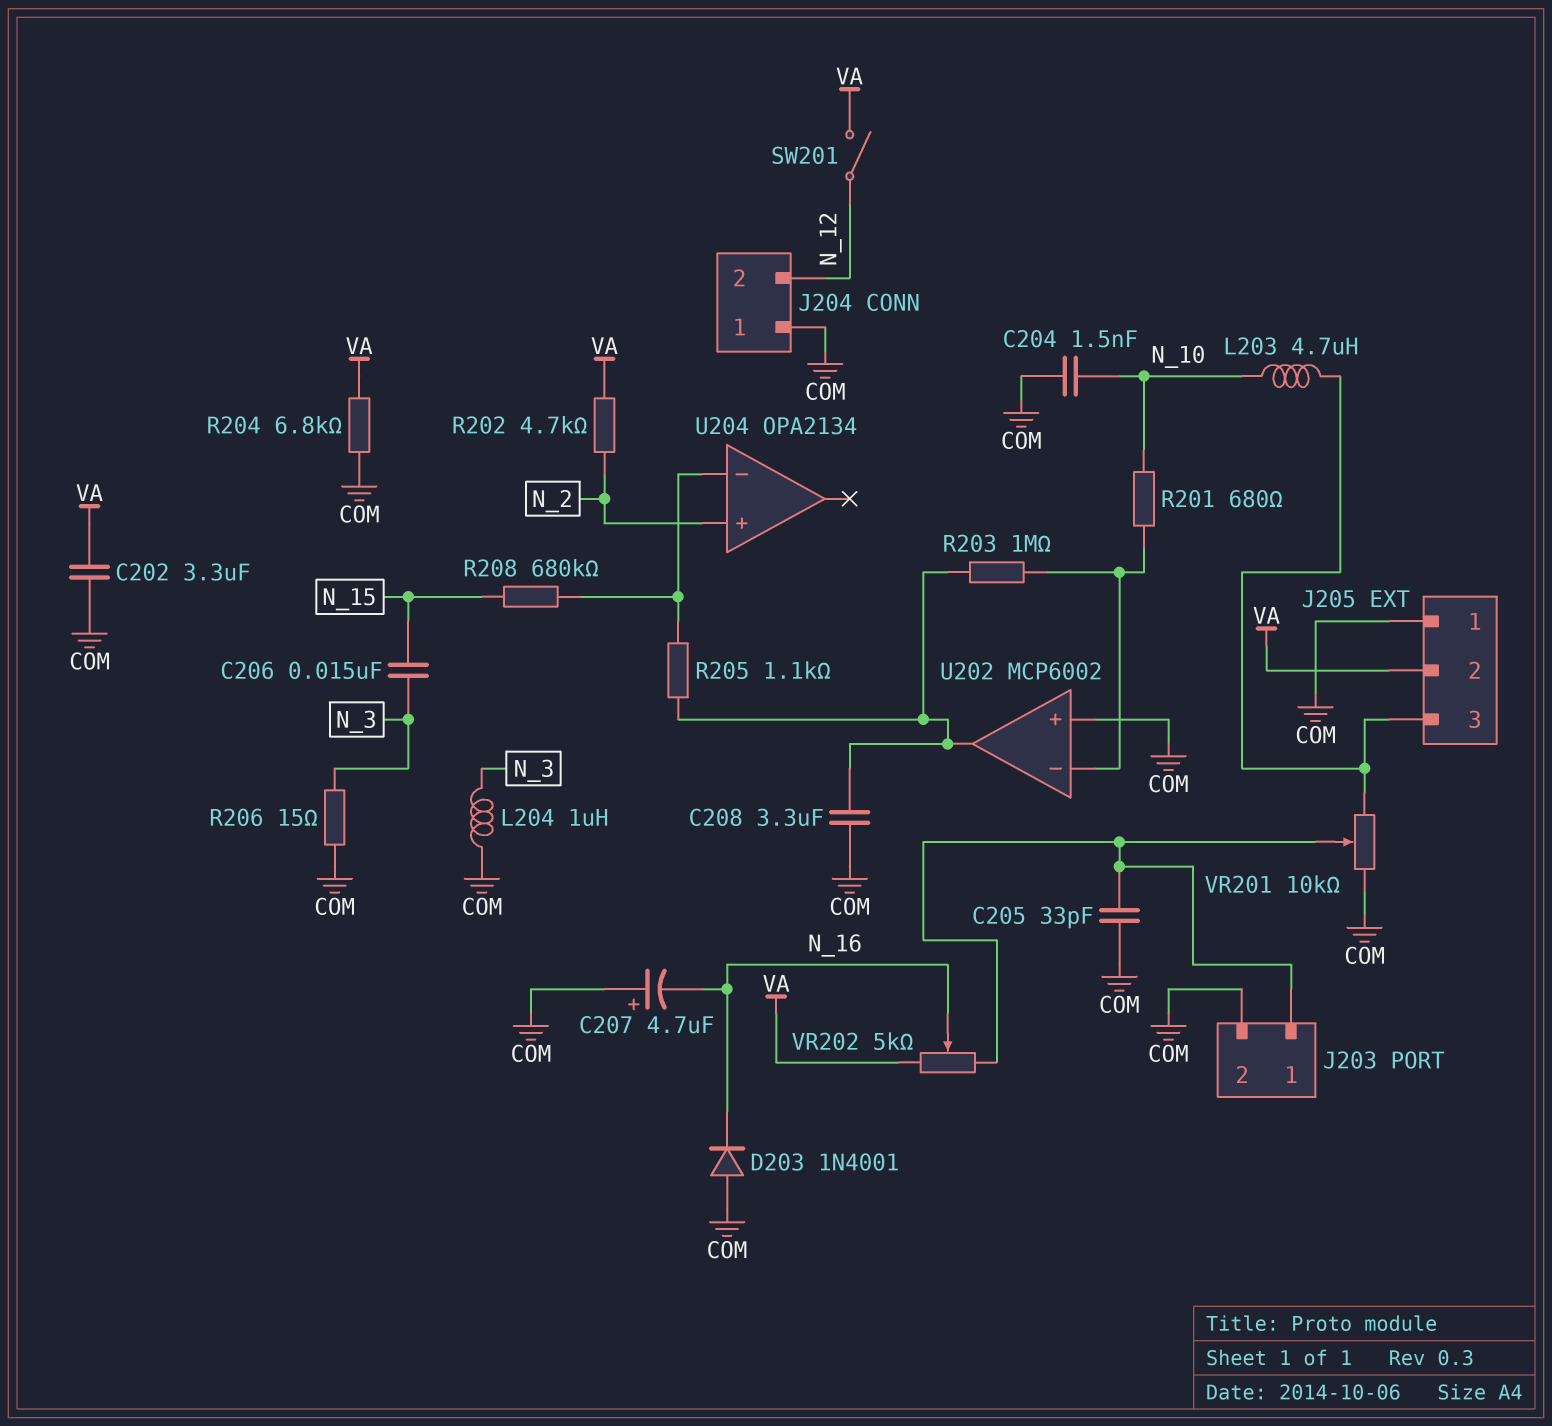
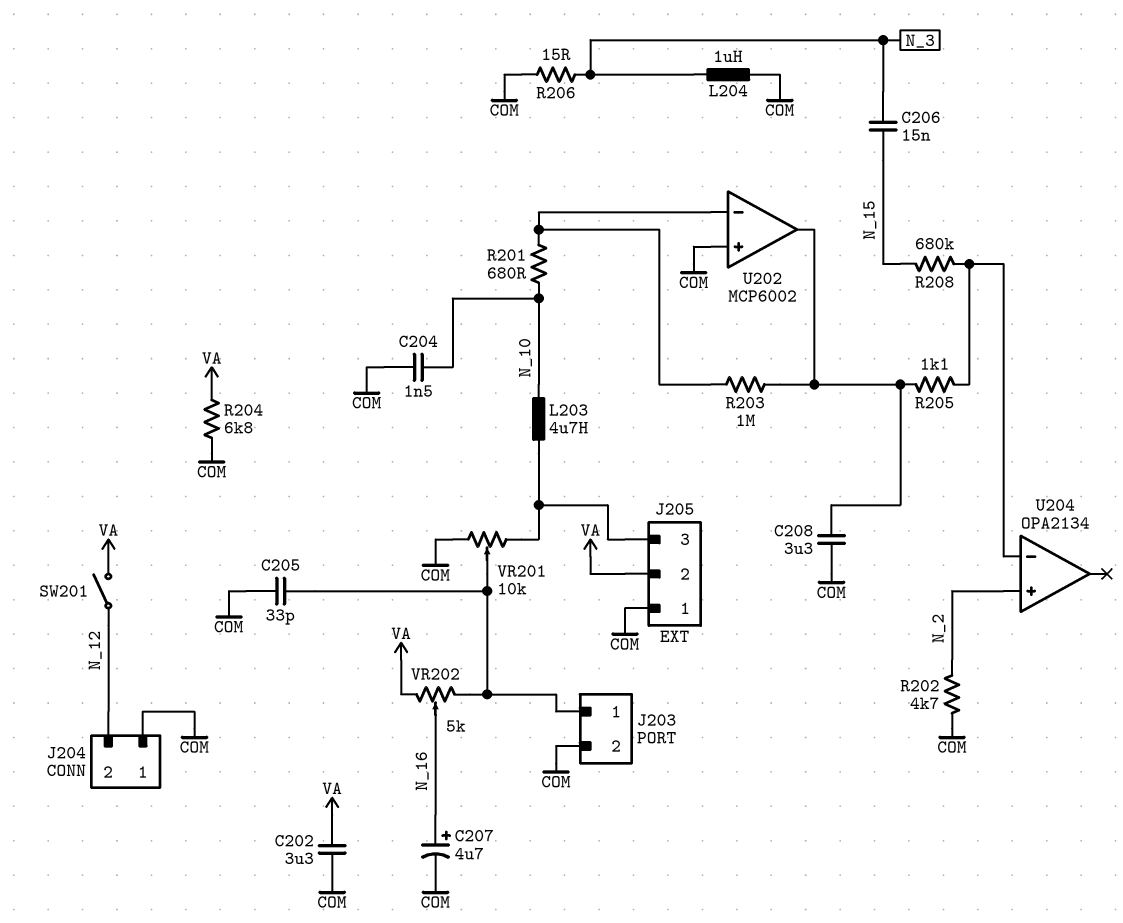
C207: 4.7uF (plus COM, minus N_16) -> 4.7uF (plus N_16, minus COM)
D203: diode 1N4001 (A COM, K N_16) -> none
R202: 4.7k (N_2, VA) -> 4.7k (COM, N_2)

